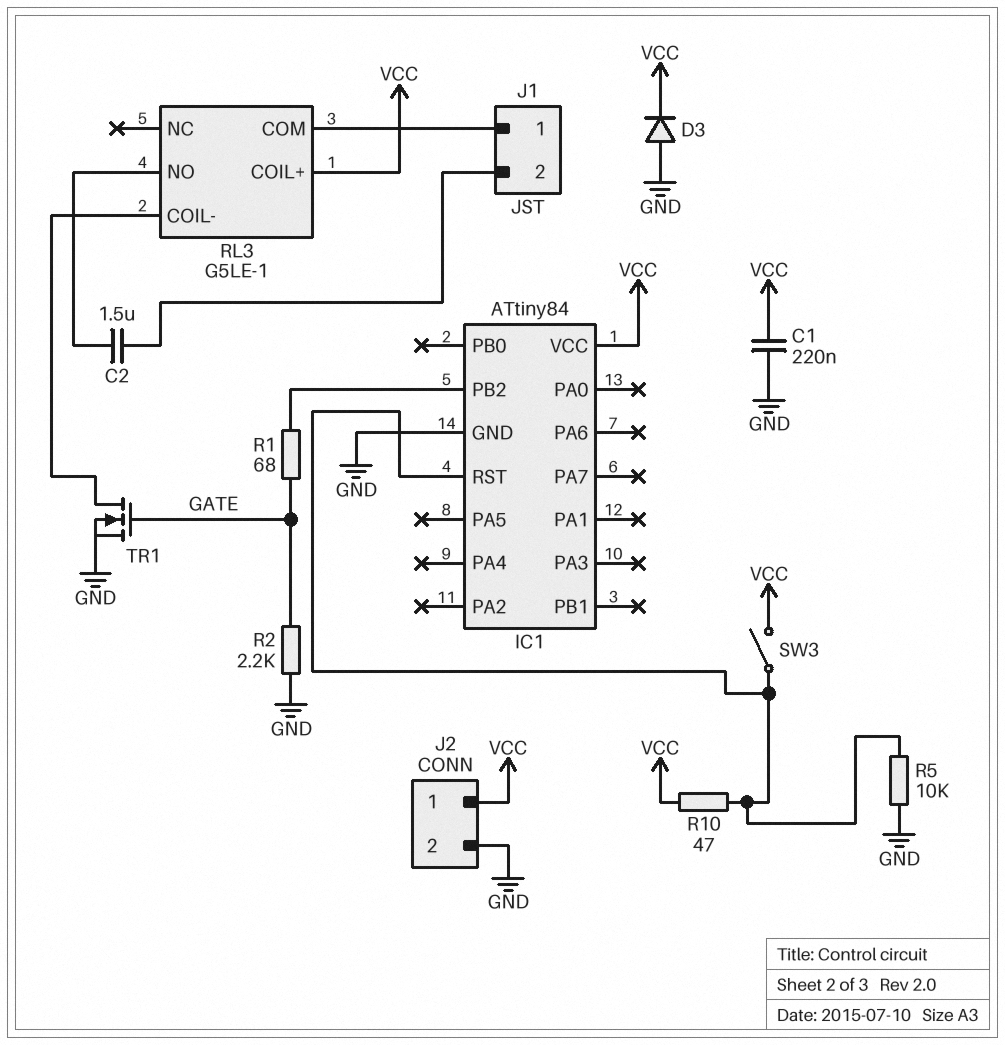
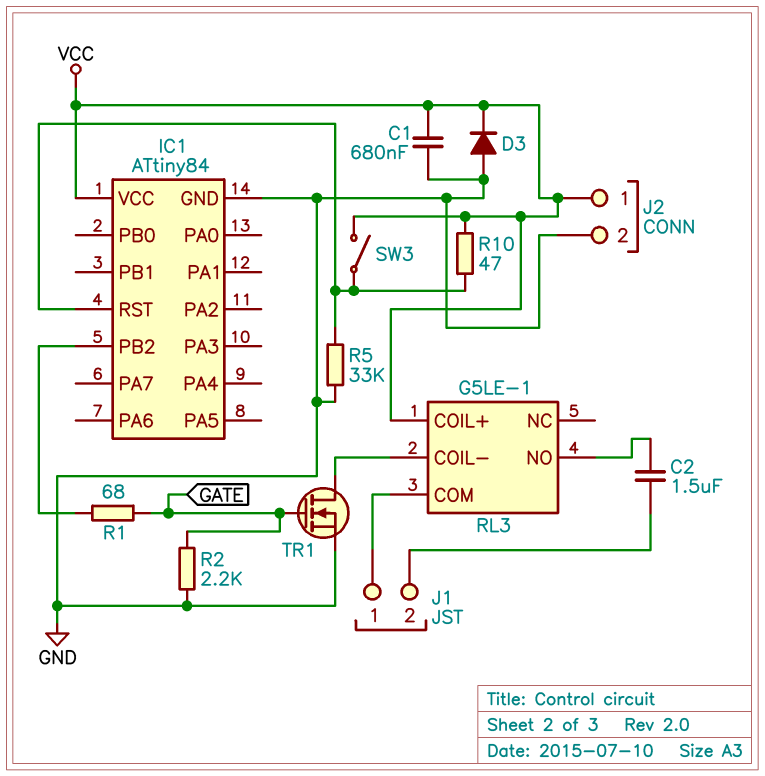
C1: 220nF (GND, VCC) -> 680nF (GND, VCC)
R5: 10k (GND, IC1/RST) -> 33k (GND, IC1/RST)

